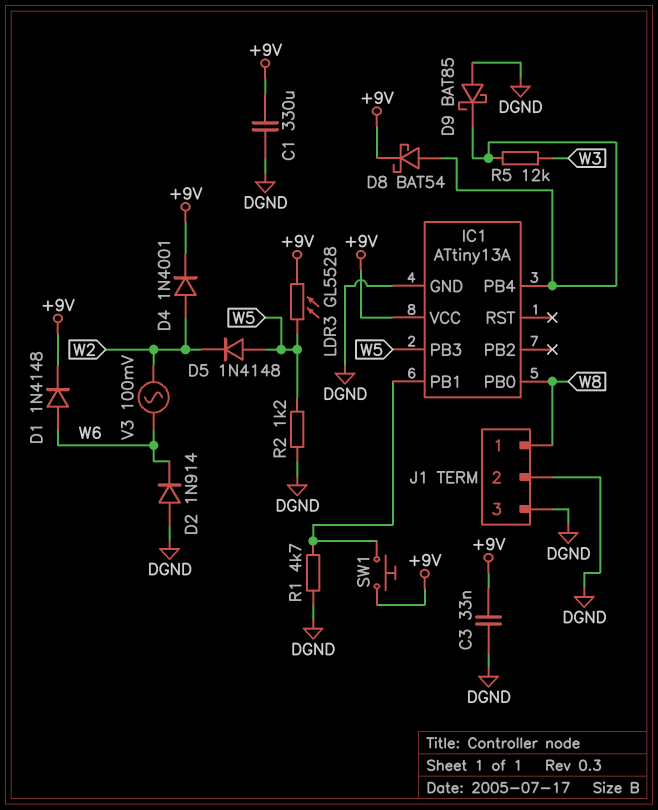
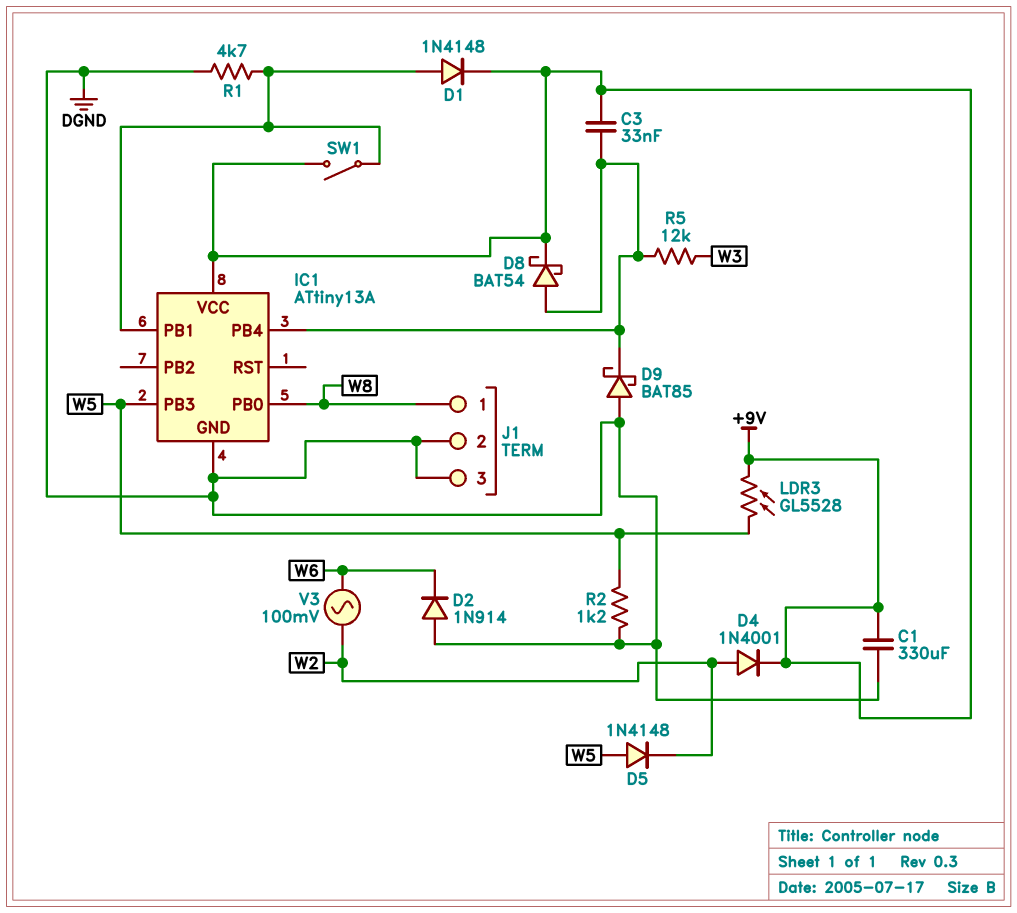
C3: 33nF (+9V, DGND) -> 33nF (+9V, IC1/PB4)
D1: diode 1N4148 (A W6, K +9V) -> diode 1N4148 (A IC1/PB1, K +9V)
SW1: button (+9V, IC1/PB1) -> switch (+9V, IC1/PB1)

